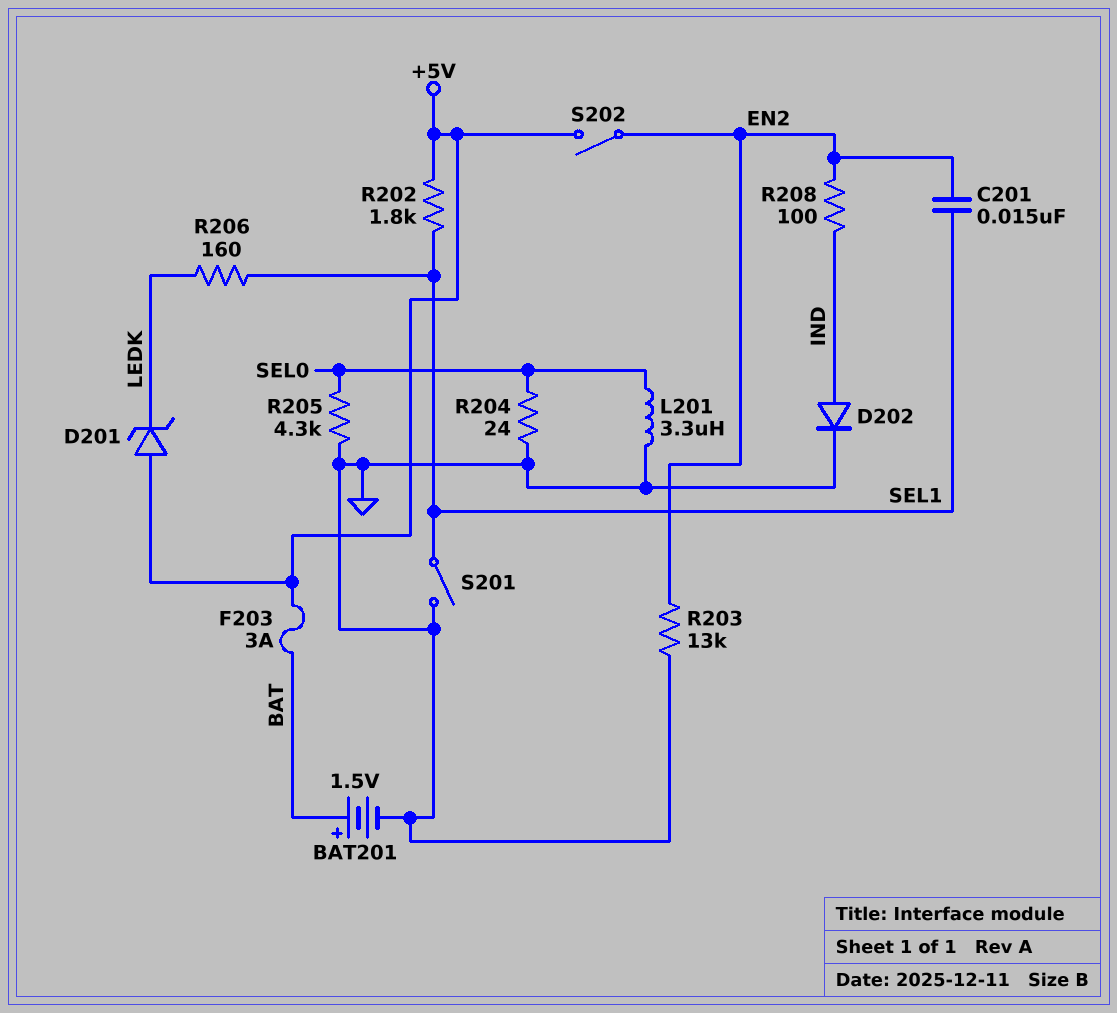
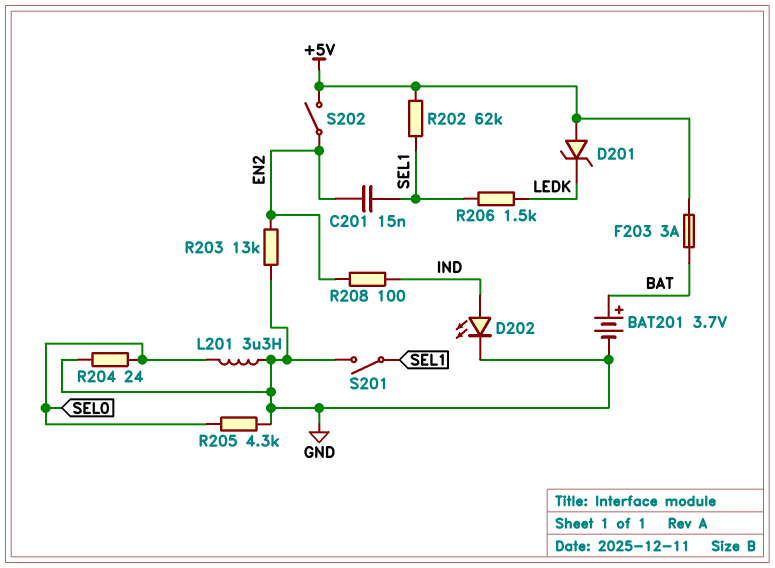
BAT201: 1.5V (plus BAT, minus GND) -> 3.7V (plus BAT, minus GND)
D202: diode (A IND, K GND) -> LED (A IND, K GND)
R202: 1.8k (+5V, SEL1) -> 62k (+5V, SEL1)
R206: 160 (LEDK, SEL1) -> 1.5k (LEDK, SEL1)

